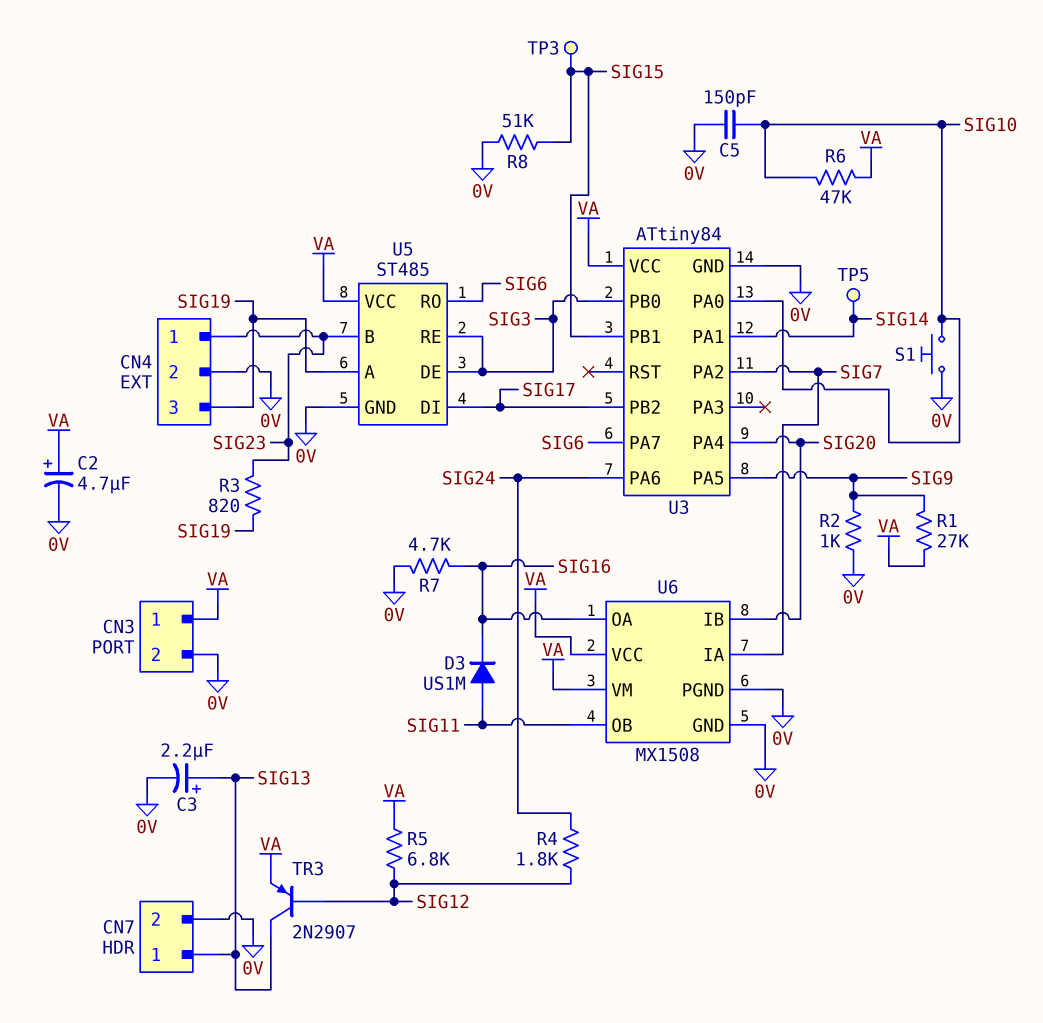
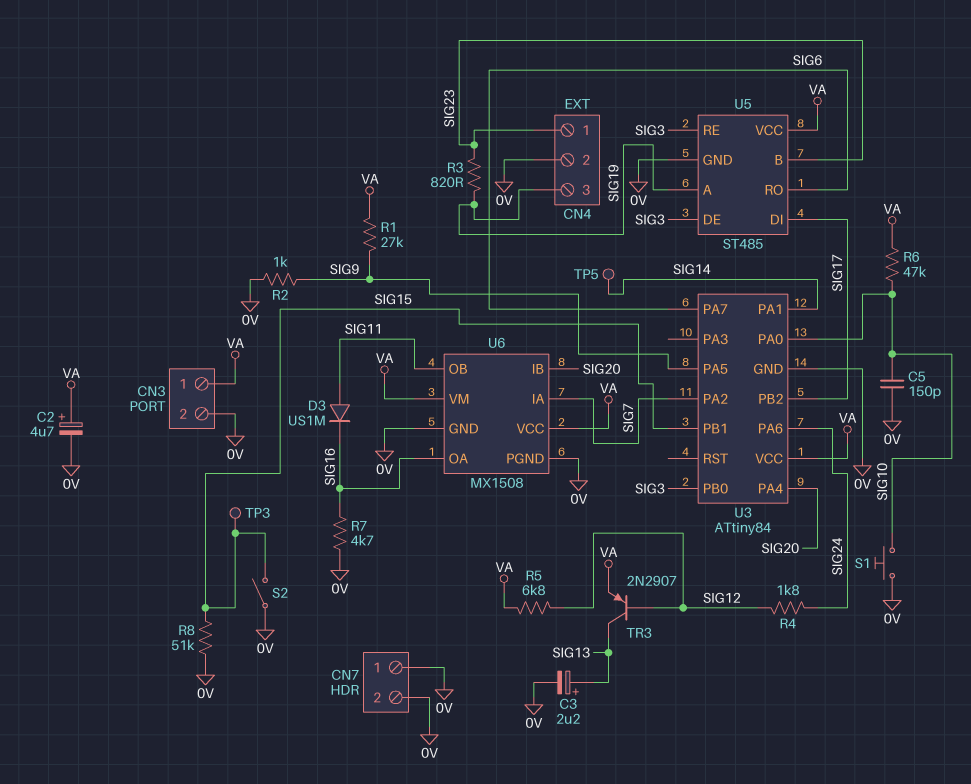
CN7 pin 1: SIG13 -> 0V
S2: none -> switch (0V, SIG15)

